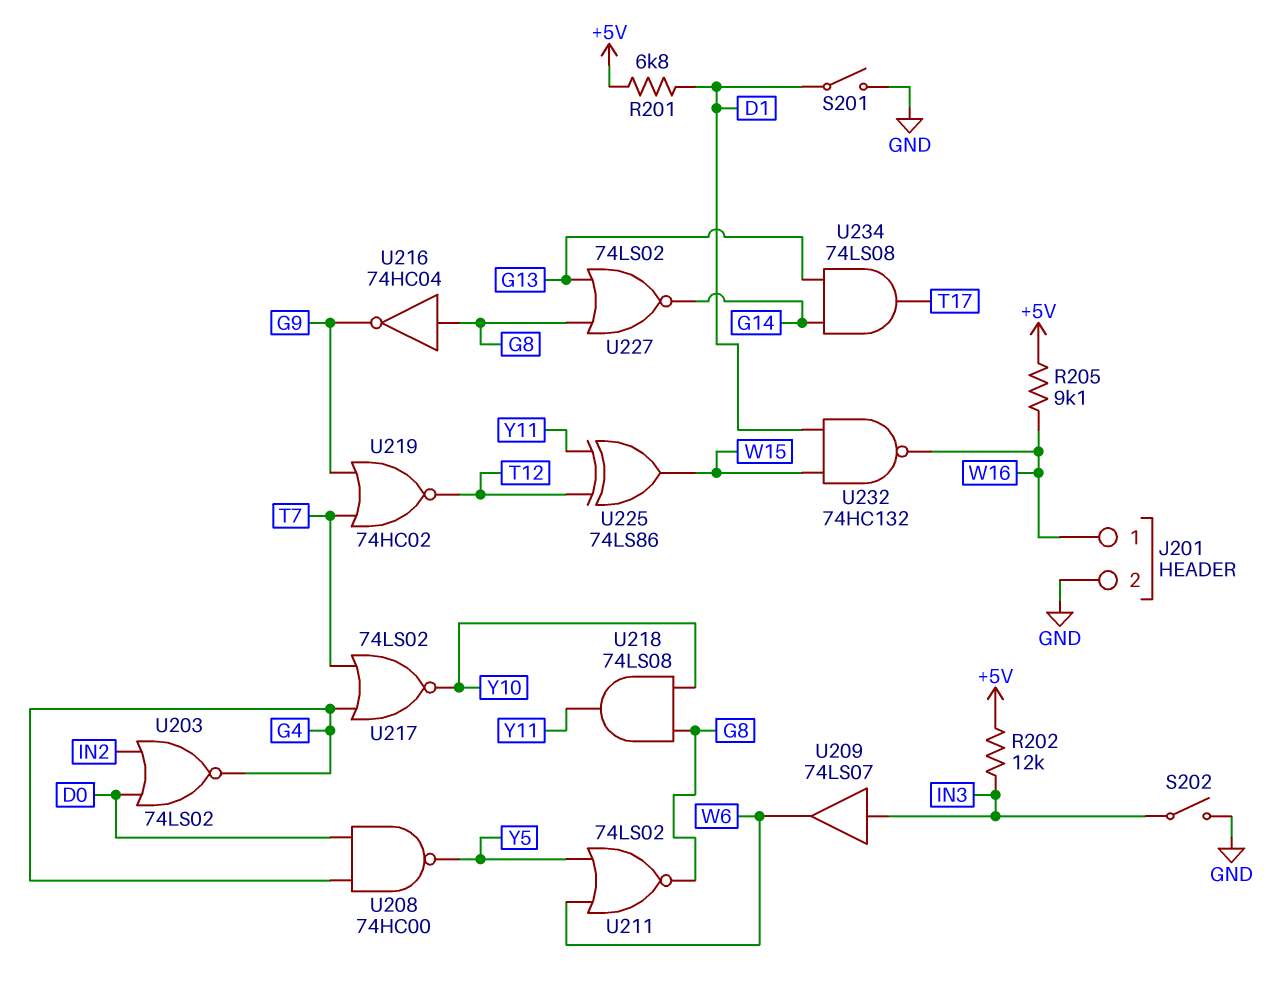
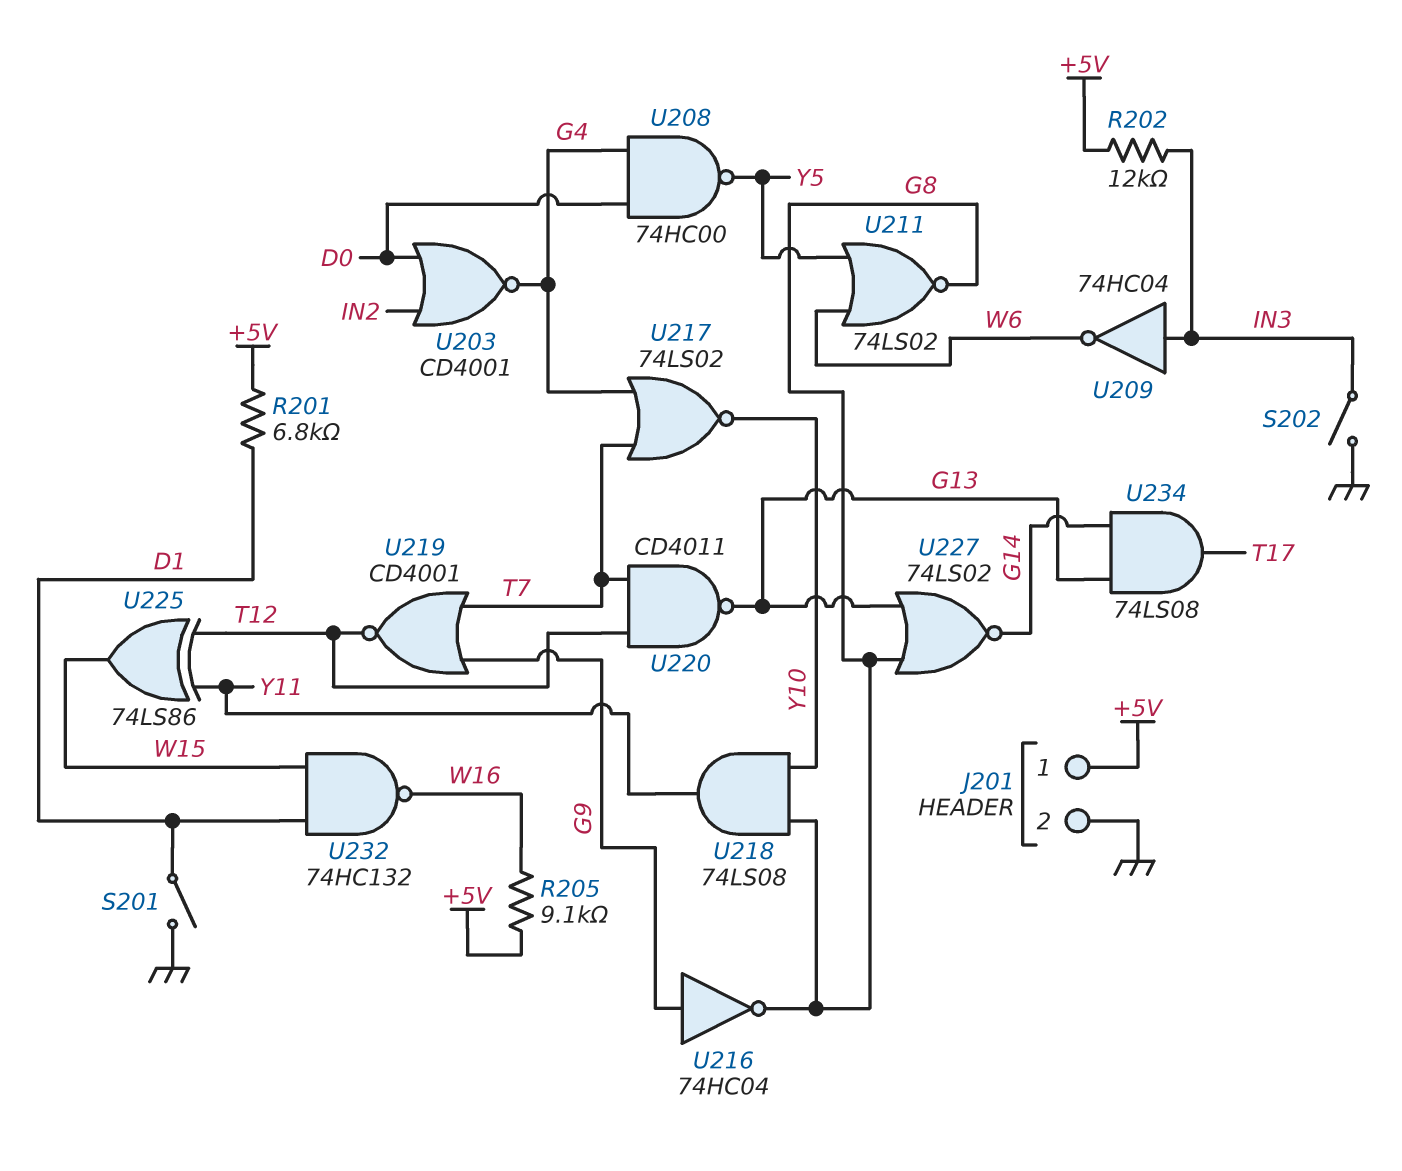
J201 pin 1: W16 -> +5V
U203: NOR 74LS02 (in D0, in IN2, out G4) -> NOR CD4001 (in D0, in IN2, out G4)
U209: buffer 74LS07 (in IN3, out W6) -> NOT 74HC04 (in IN3, out W6)
U216: NOT 74HC04 (in G8, out G9) -> NOT 74HC04 (in G9, out G8)
U219: NOR 74HC02 (in G9, in T7, out T12) -> NOR CD4001 (in G9, in T7, out T12)
U220: none -> NAND CD4011 (in T7, in T12, out G13)

